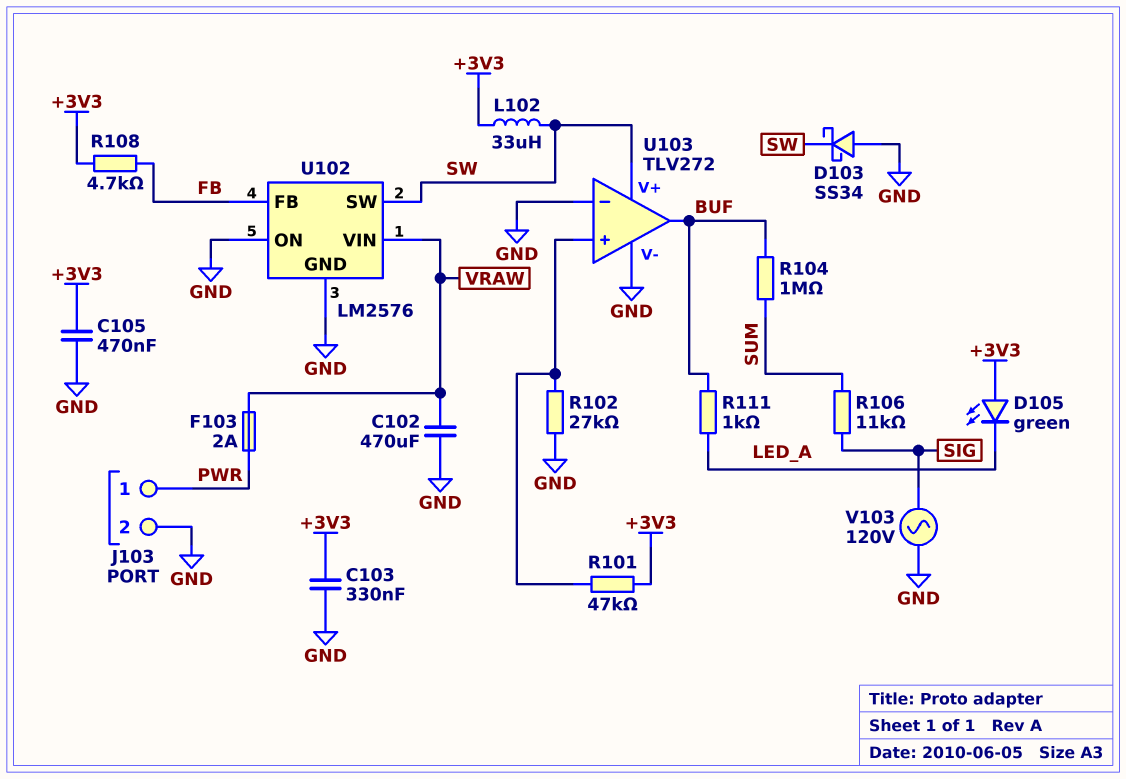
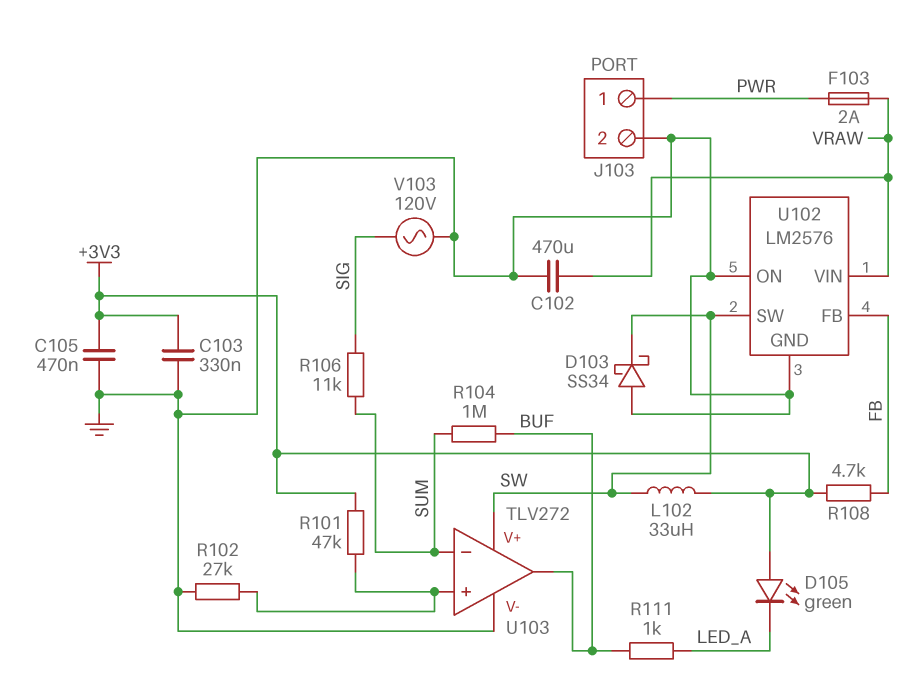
U103 pin in-: GND -> SUM

